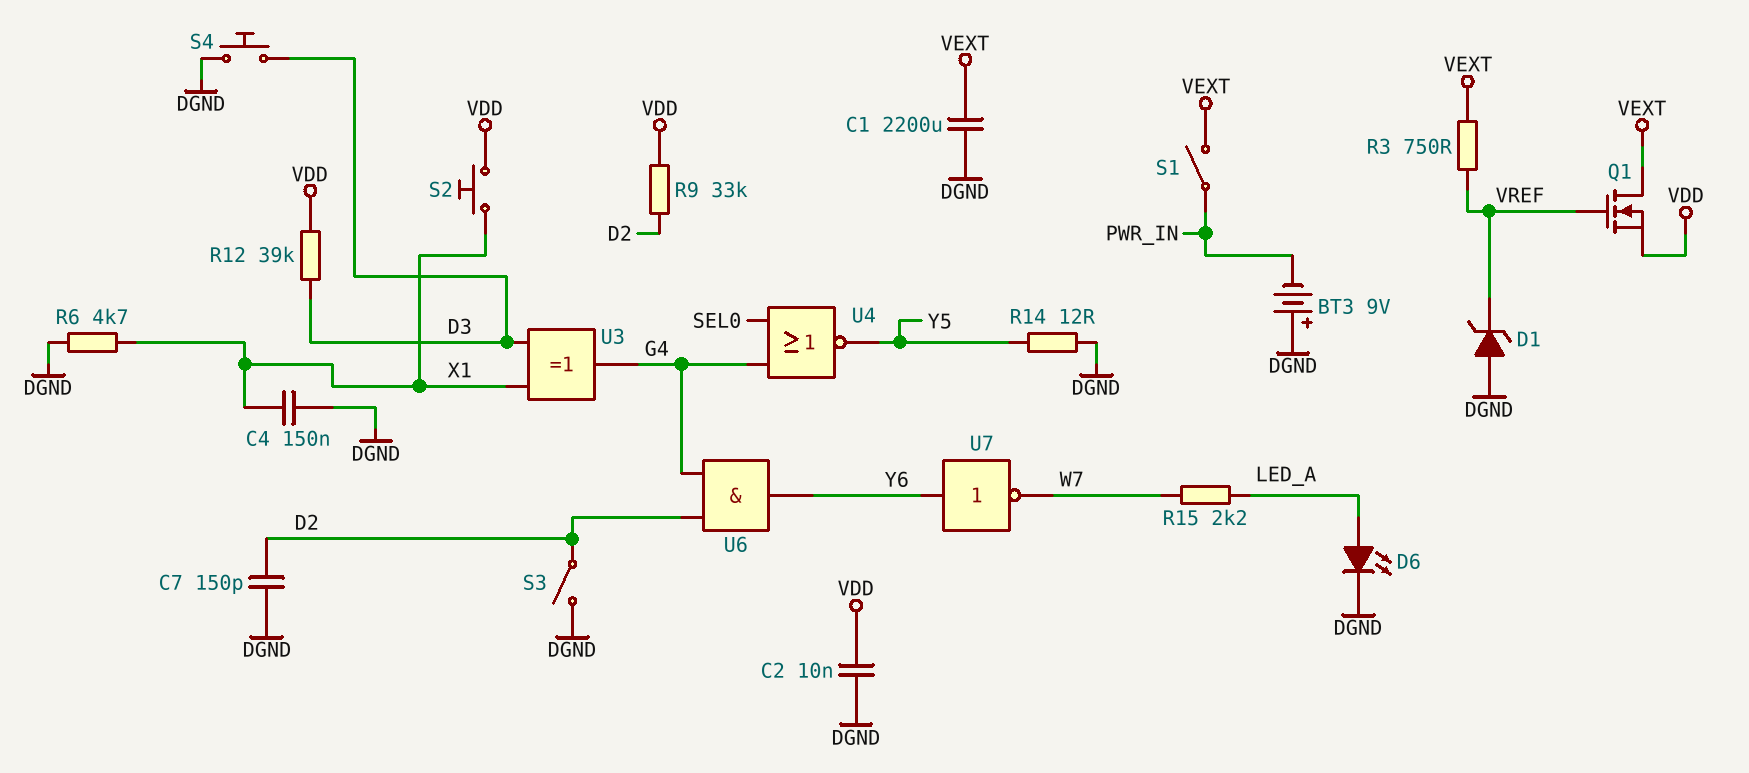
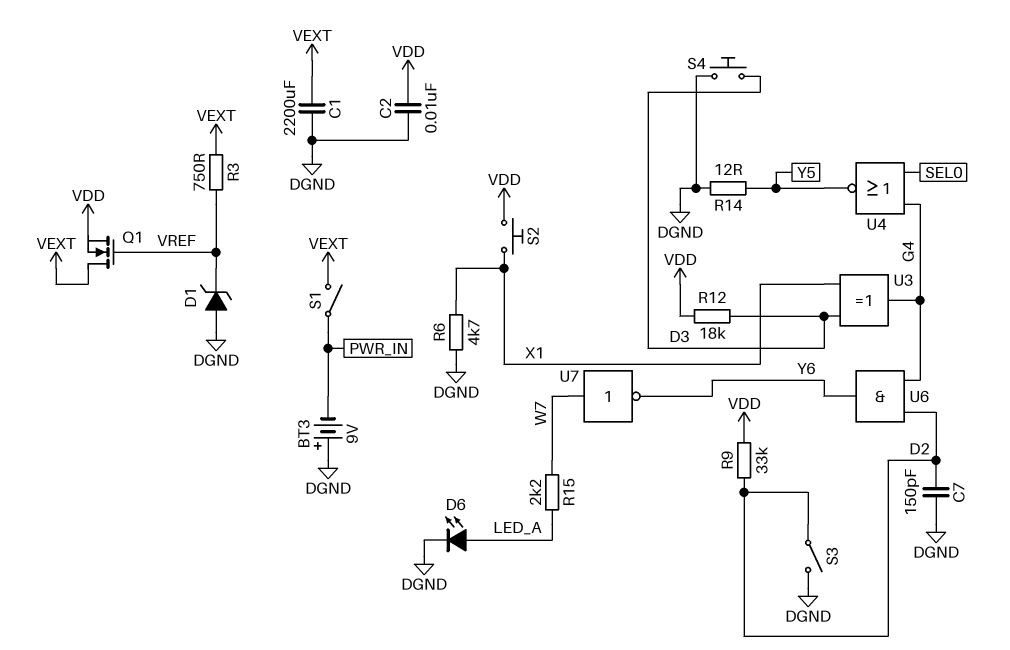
C4: 150nF (DGND, X1) -> none
R12: 39k (D3, VDD) -> 18k (D3, VDD)
U7: NOT (in Y6, out W7) -> NOT (in W7, out Y6)

